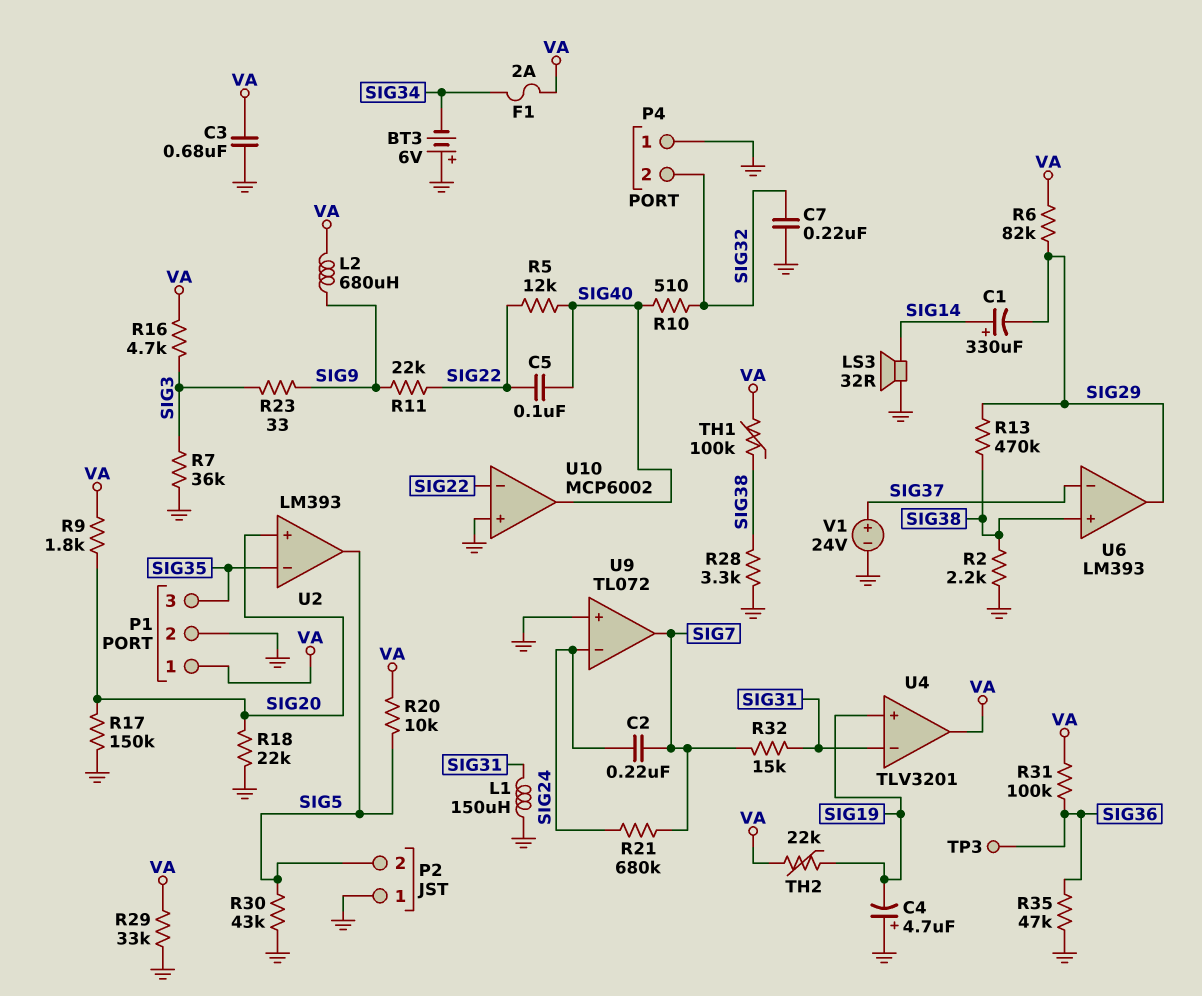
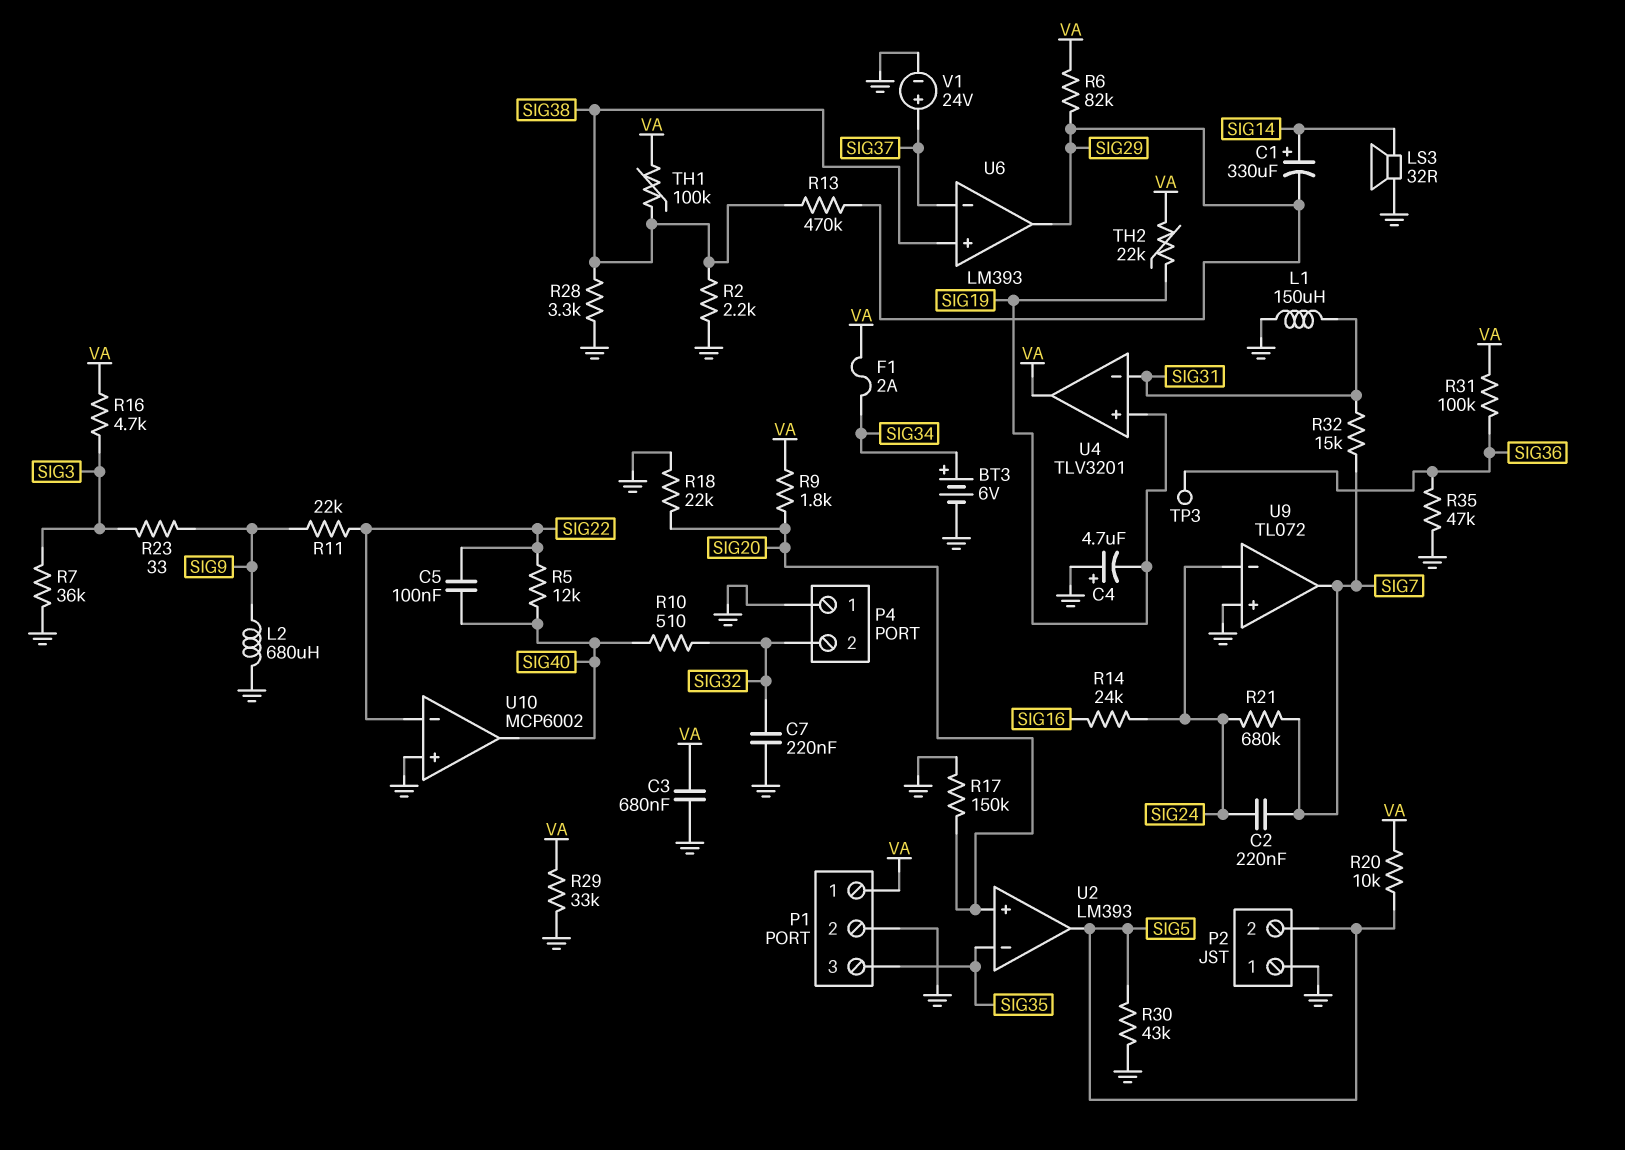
BT3: 6V (plus GND, minus SIG34) -> 6V (plus SIG34, minus GND)
L2: 680uH (SIG9, VA) -> 680uH (GND, SIG9)
R14: none -> 24k (SIG16, SIG24)

